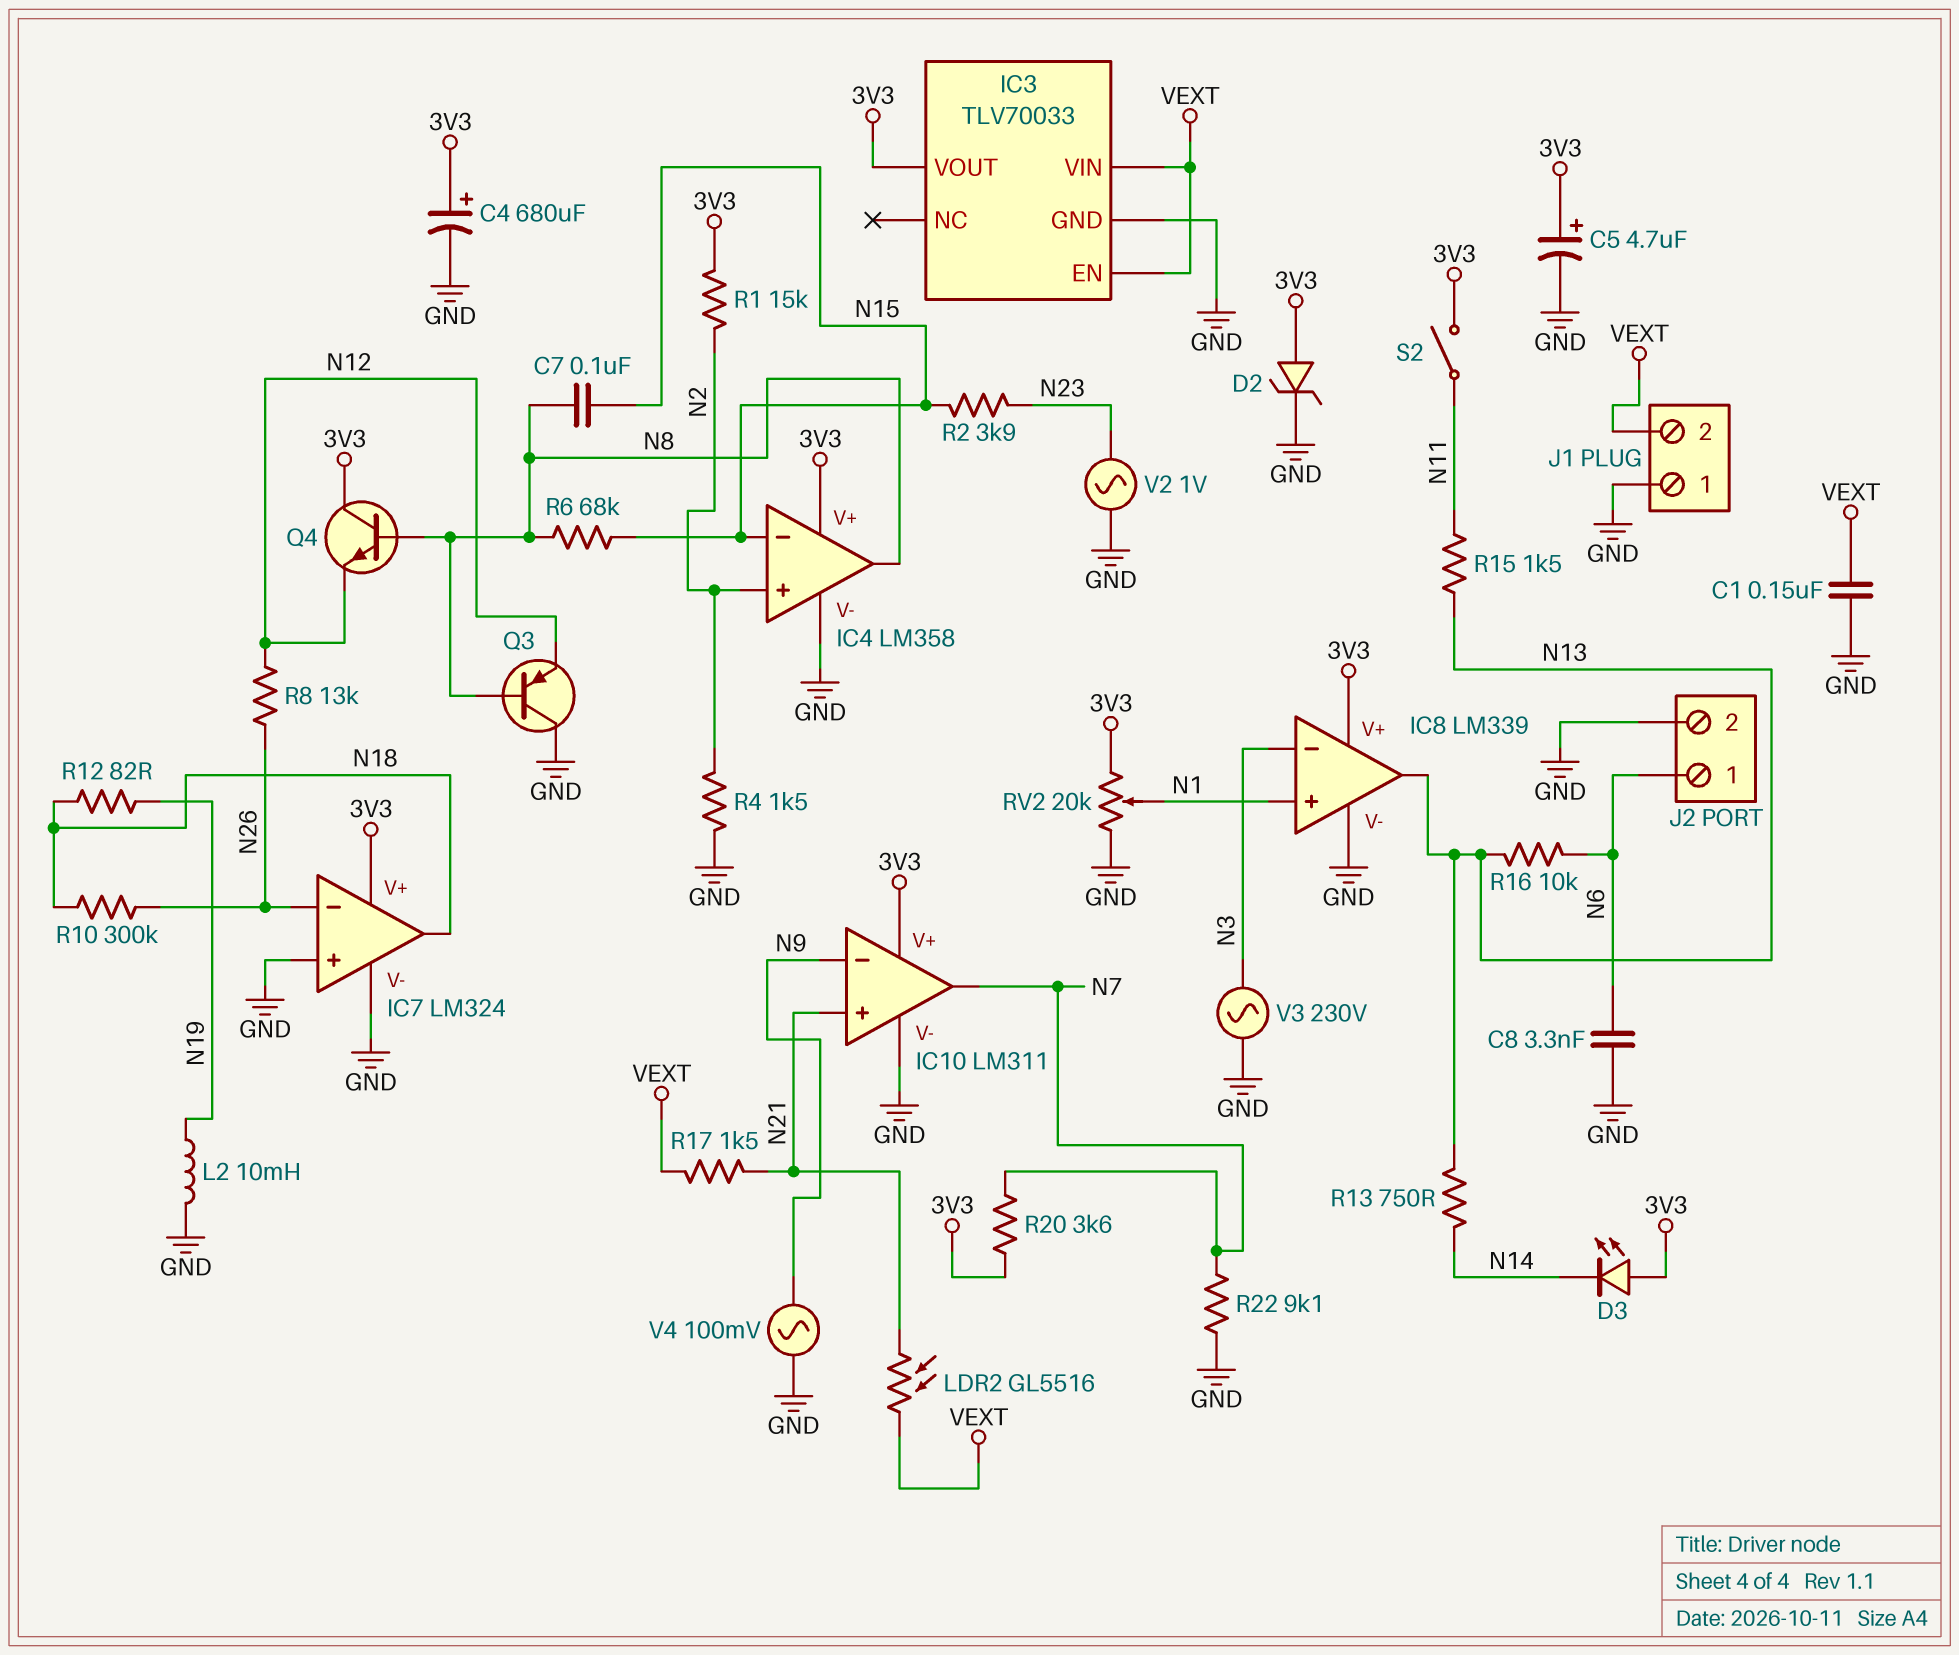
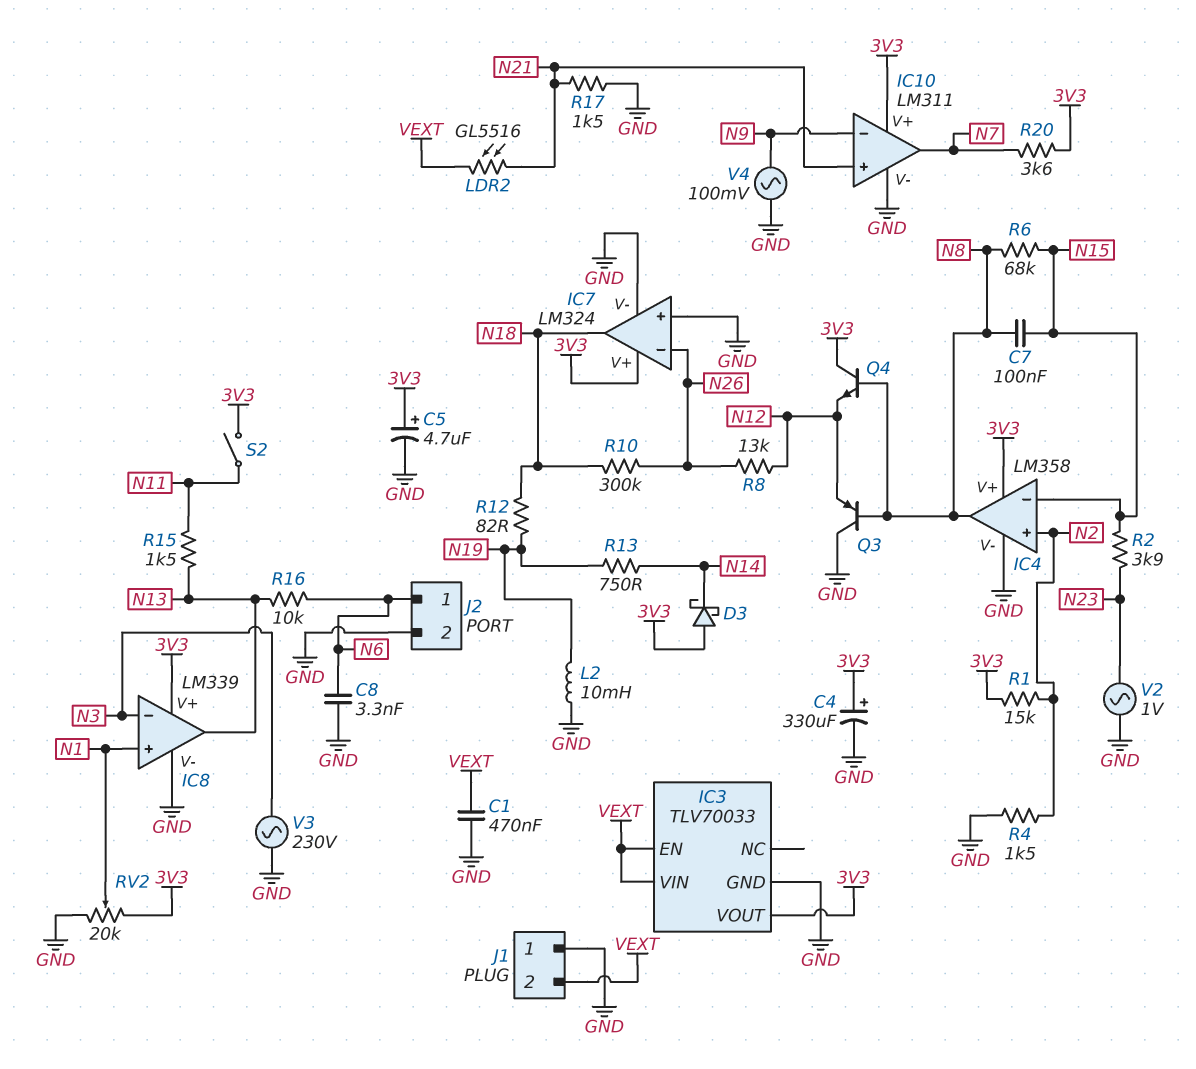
C1: 150nF (GND, VEXT) -> 470nF (GND, VEXT)
C4: 680uF (plus 3V3, minus GND) -> 330uF (plus 3V3, minus GND)
D2: zener (A 3V3, K GND) -> none
D3: LED (A 3V3, K N14) -> schottky (A 3V3, K N14)
R13: 750 (N13, N14) -> 750 (N14, N19)
R17: 1.5k (N21, VEXT) -> 1.5k (GND, N21)
R22: 9.1k (GND, N7) -> none

